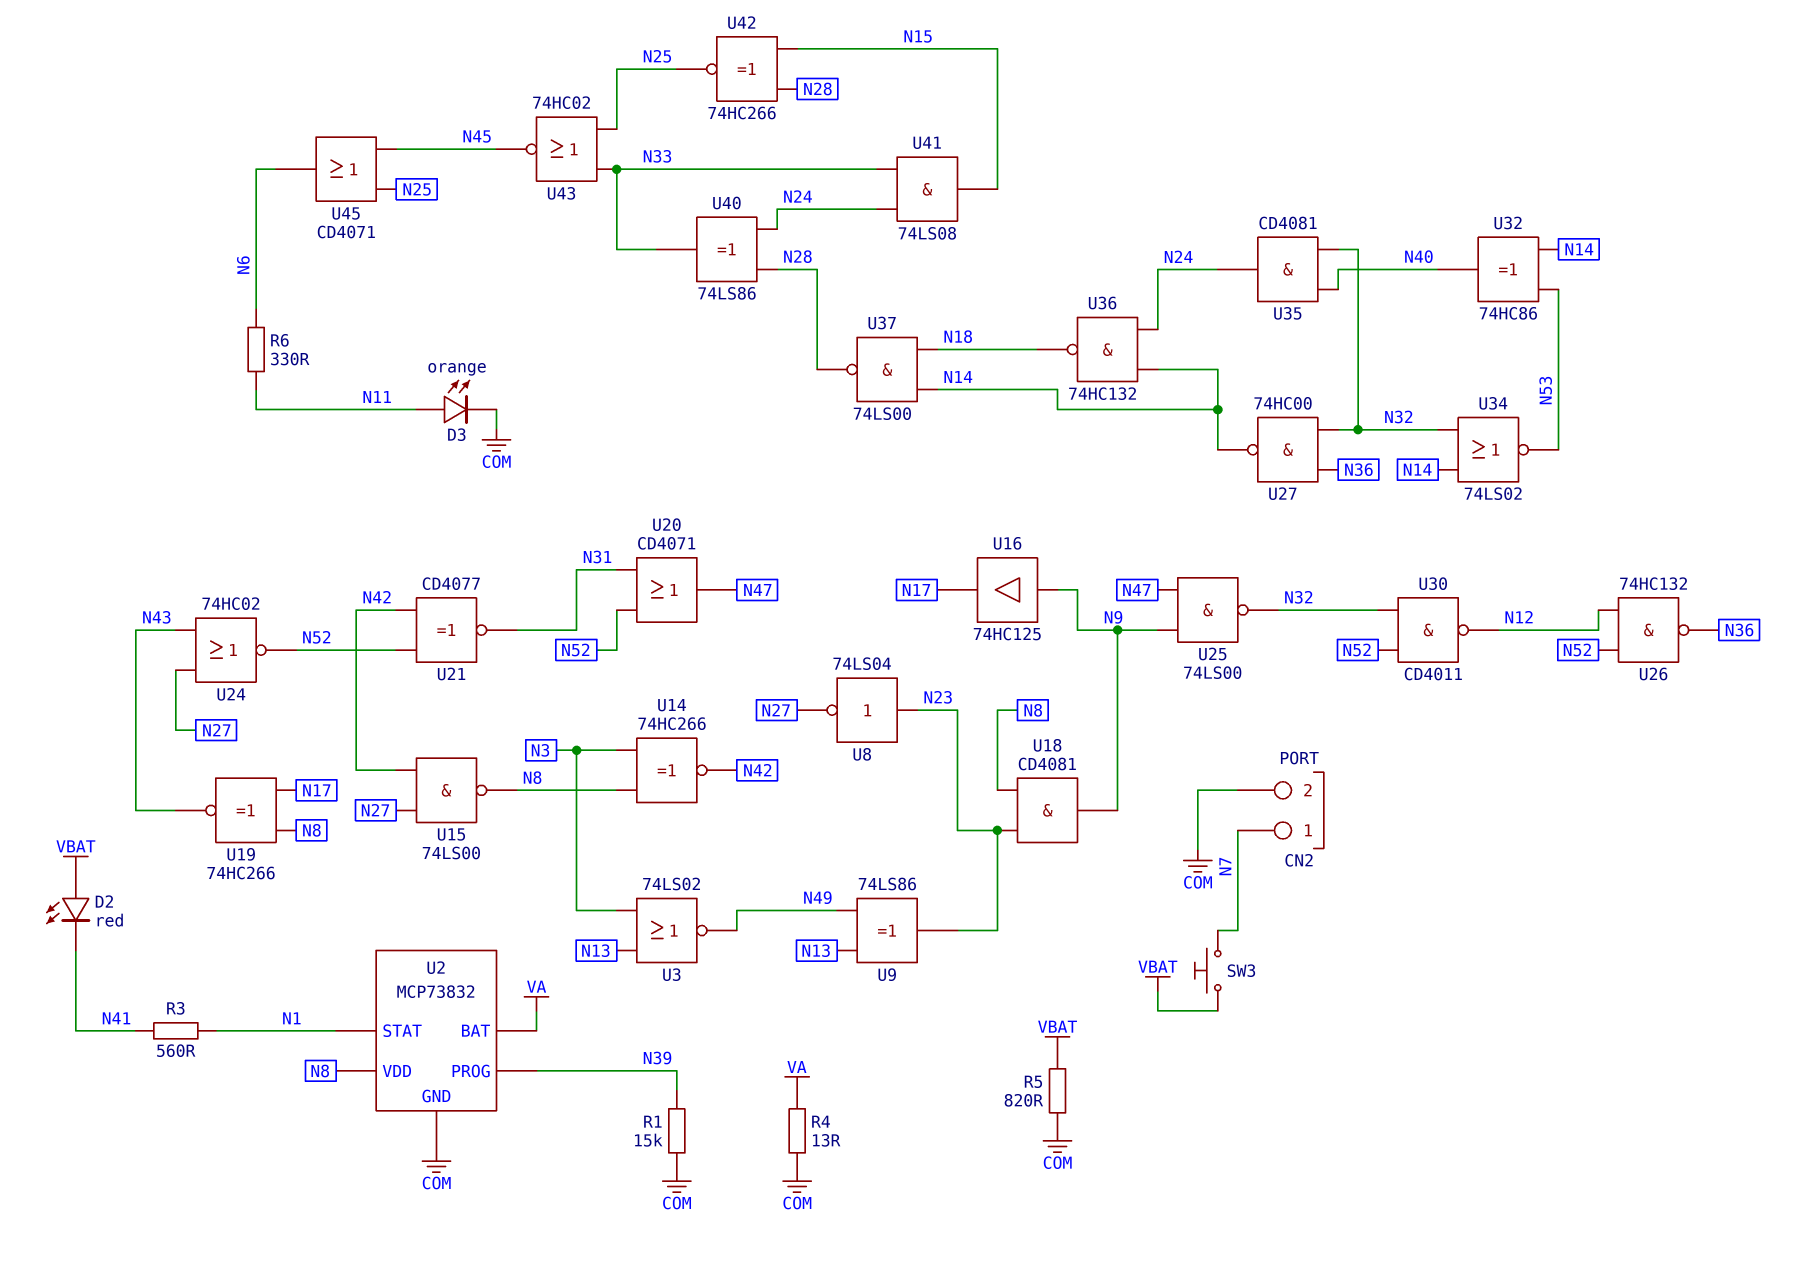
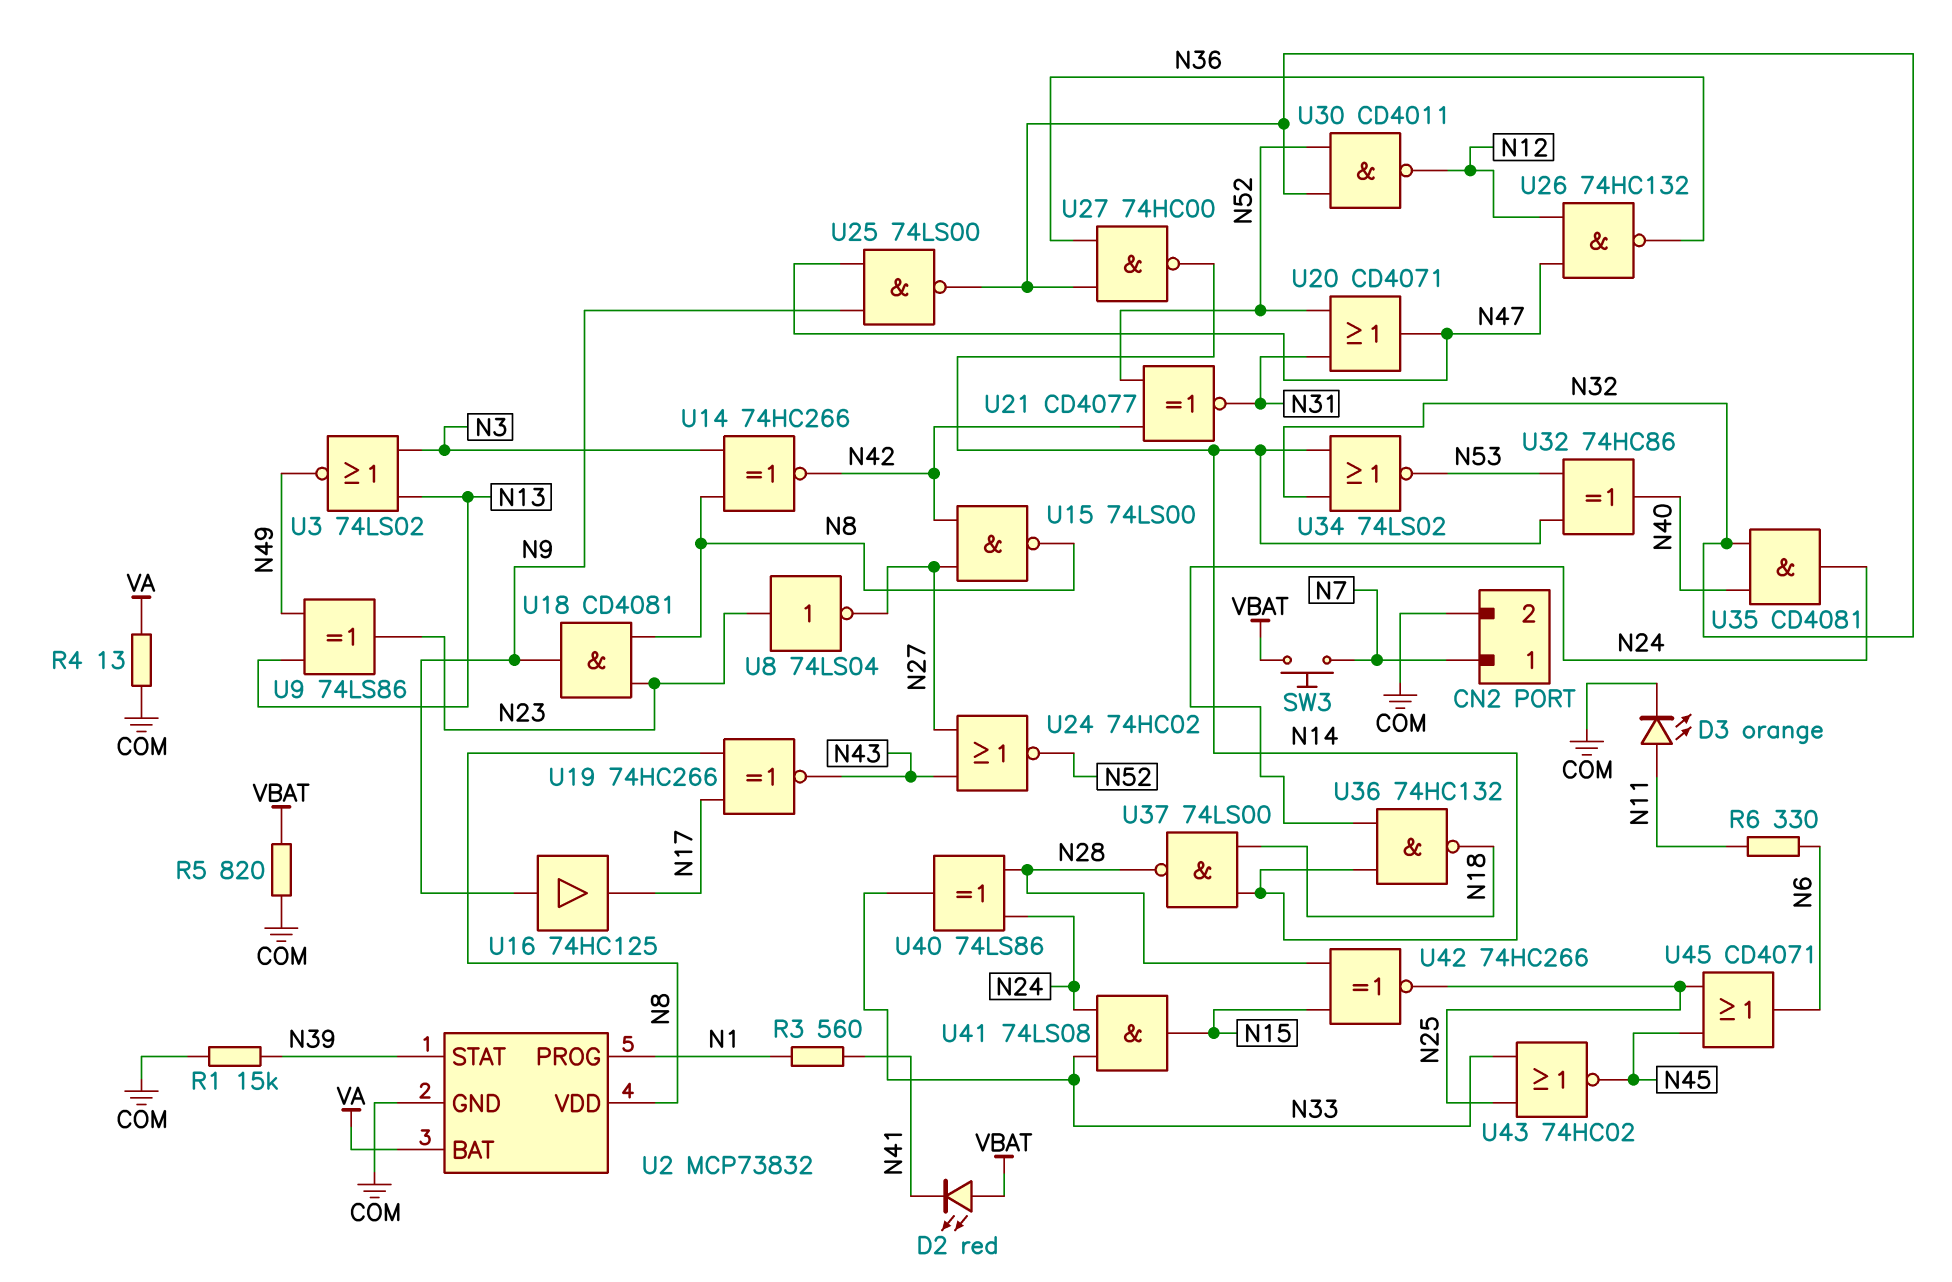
U2 pin PROG: N39 -> N1
U2 pin STAT: N1 -> N39
U26: NAND 74HC132 (in N12, in N52, out N36) -> NAND 74HC132 (in N12, in N47, out N36)

